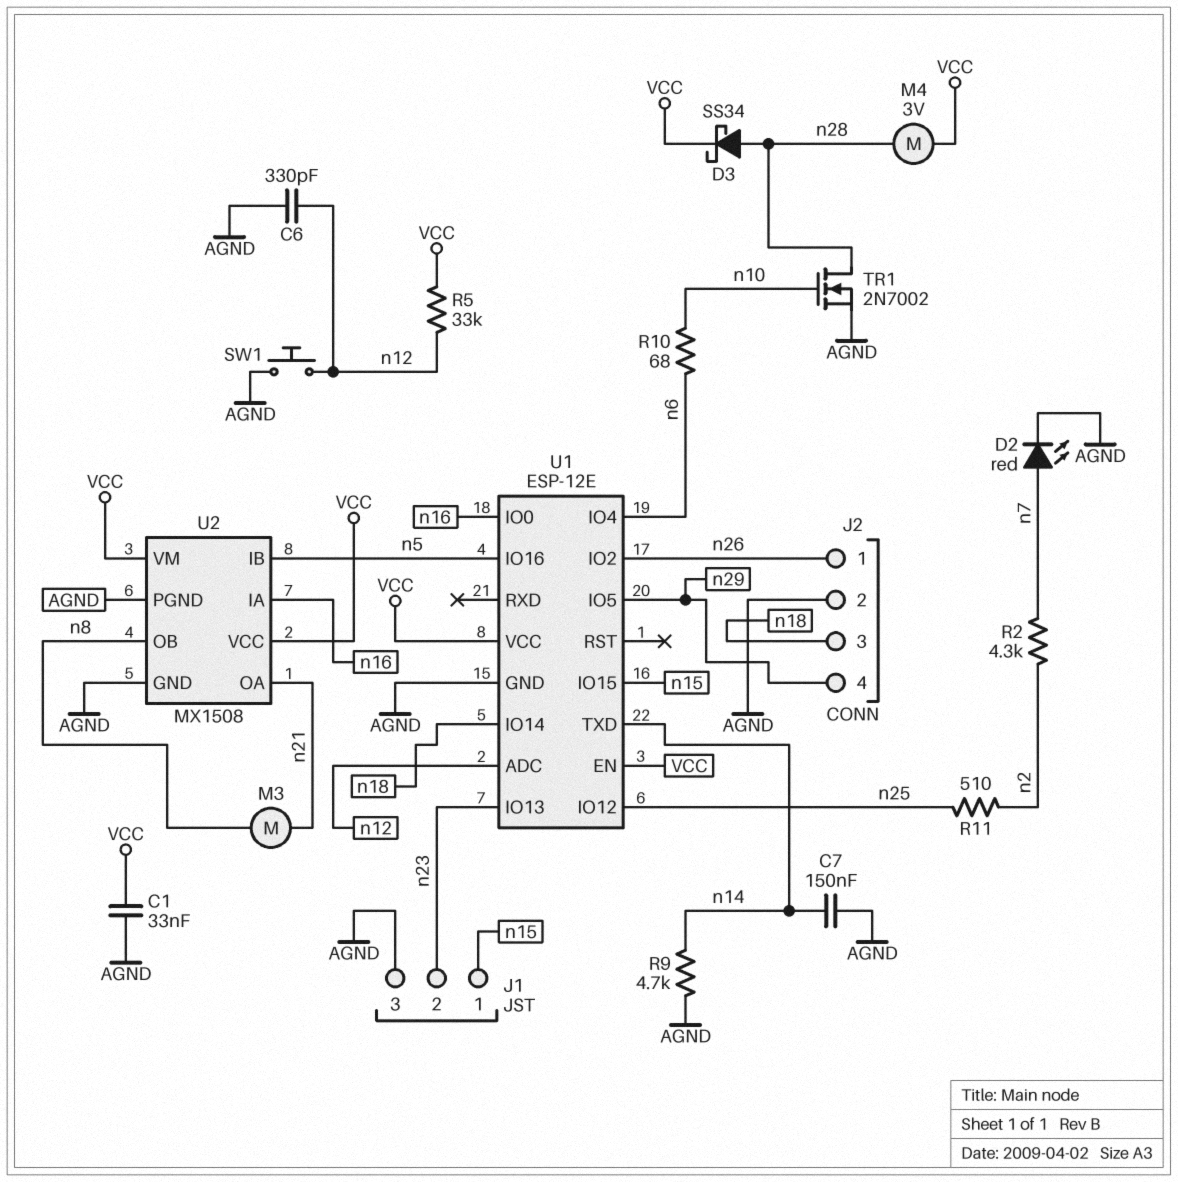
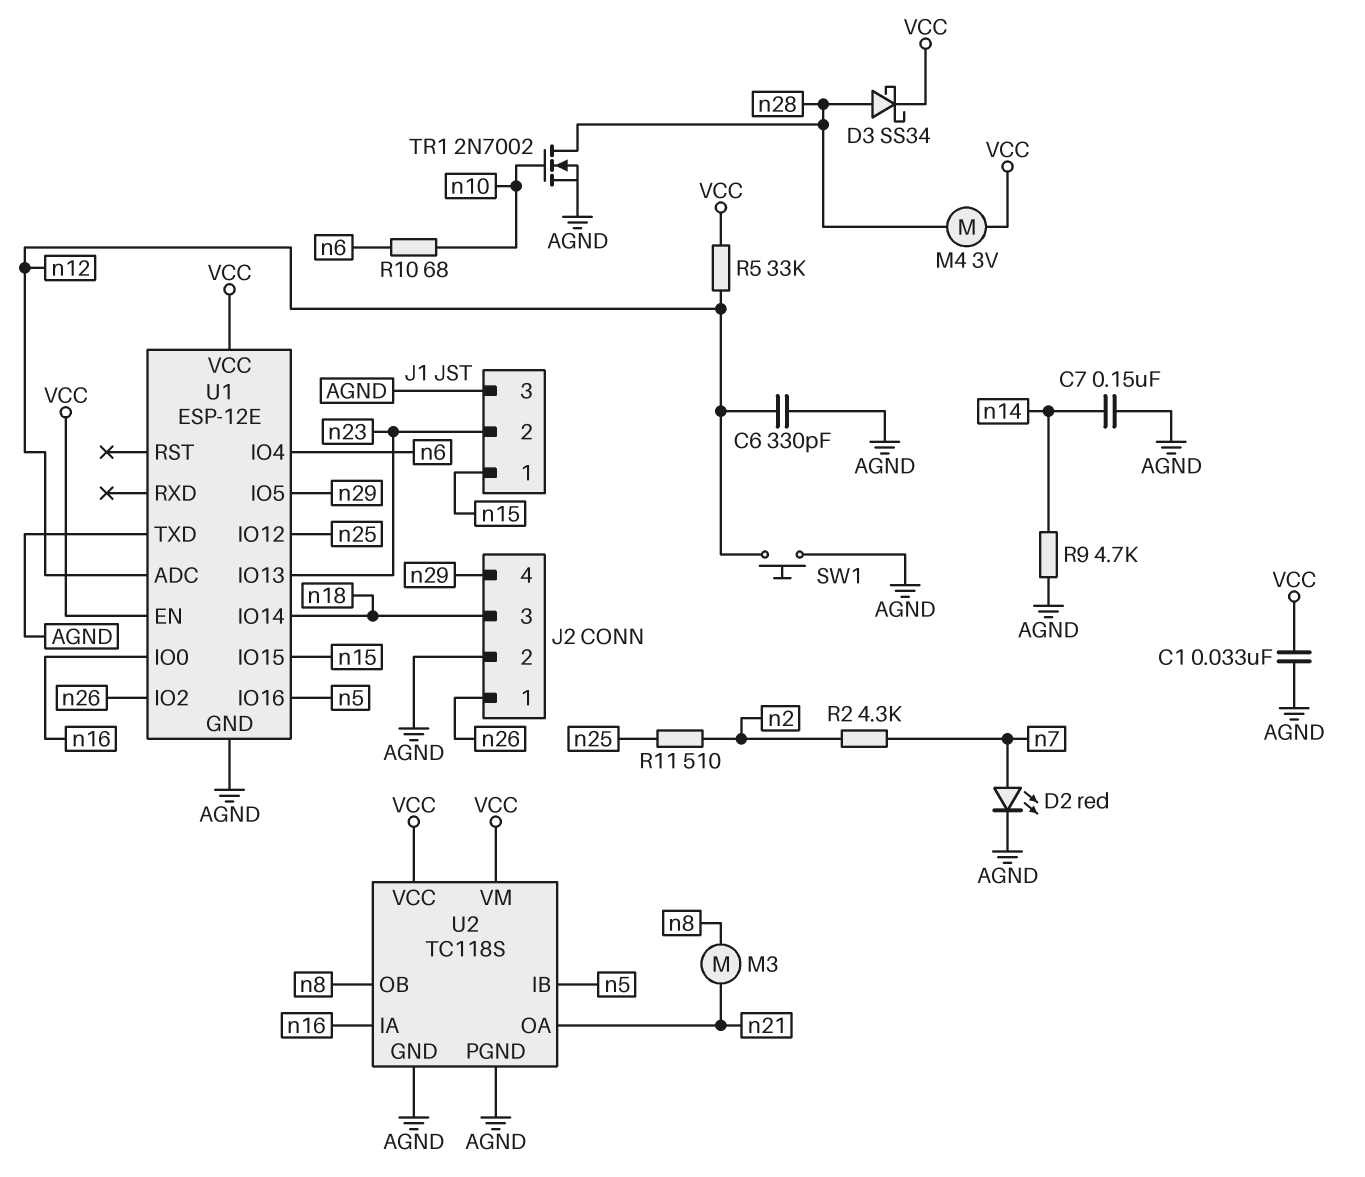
U1 pin TXD: n14 -> AGND
U2: MX1508 -> TC118S

